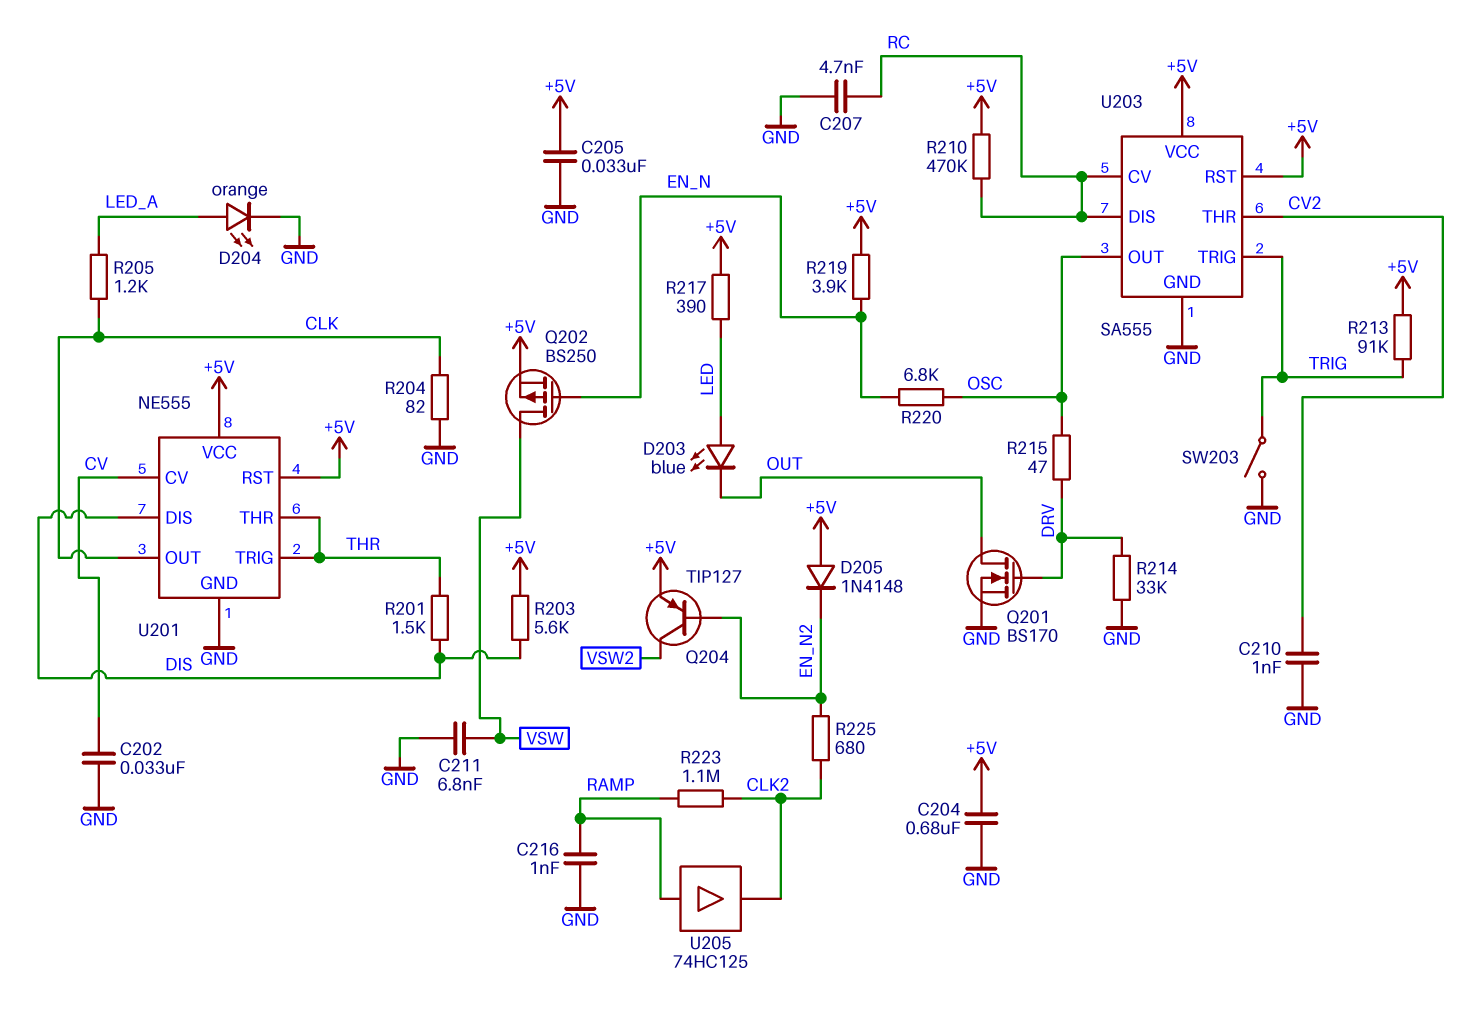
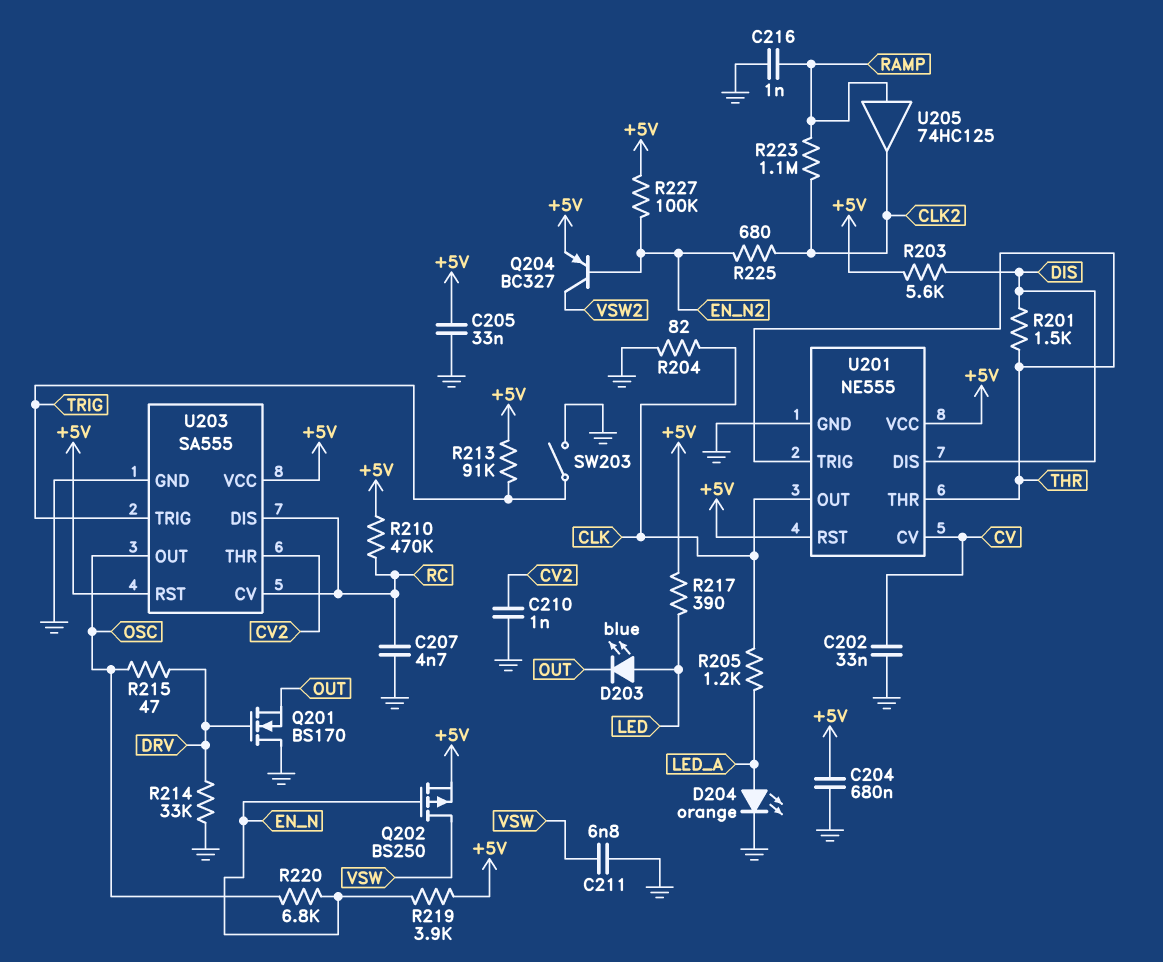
D205: diode 1N4148 (A +5V, K EN_N2) -> none
Q201: NMOS BS170 (G DRV, D OUT, S GND) -> NMOS BS170 (G DRV, D GND, S OUT)
Q204: PNP TIP127 (B EN_N2, C VSW2, E +5V) -> PNP BC327 (B EN_N2, C VSW2, E +5V)
R227: none -> 100k (+5V, EN_N2)

